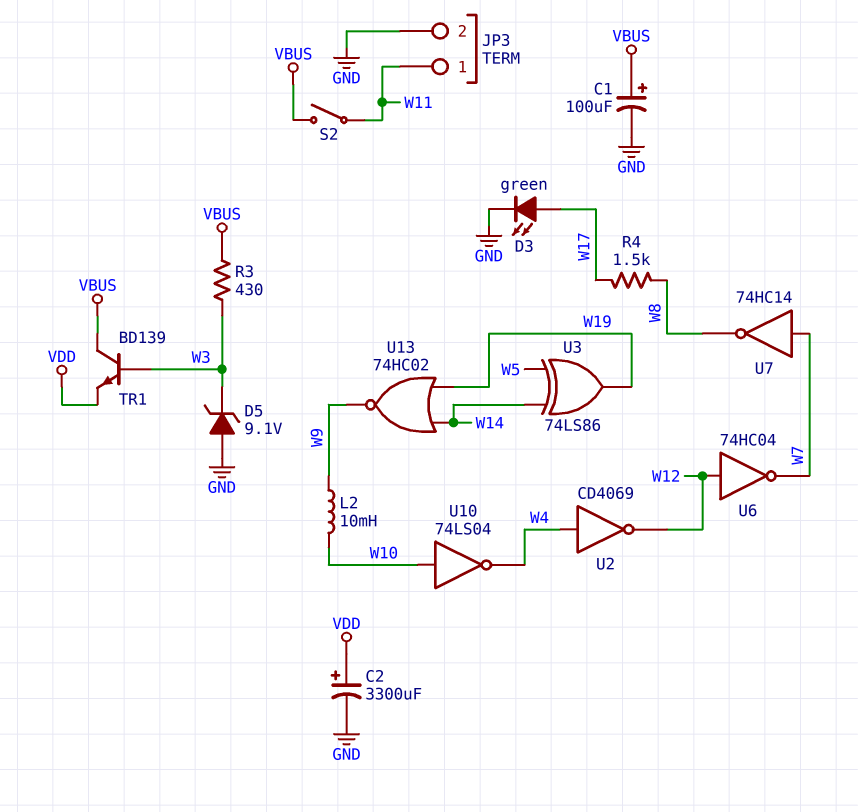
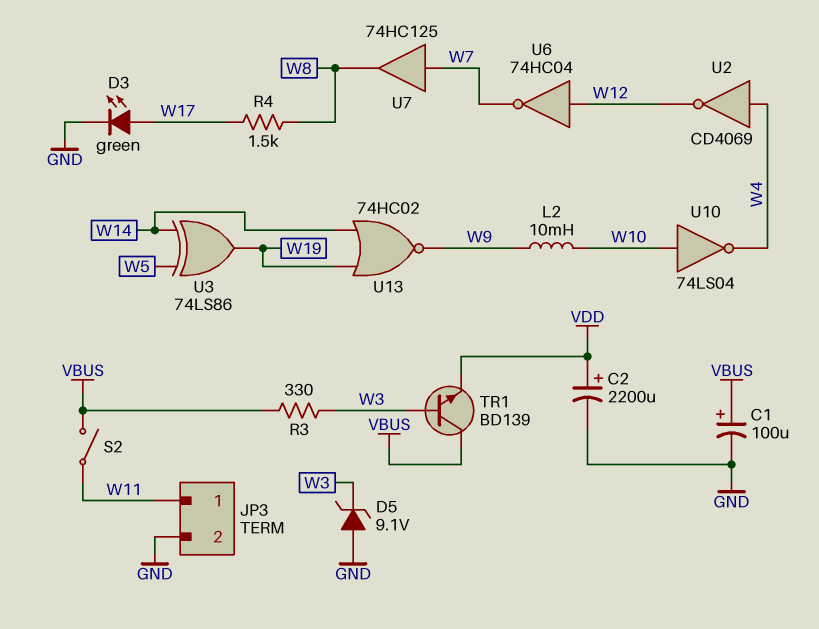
C2: 3300uF (plus VDD, minus GND) -> 2200uF (plus VDD, minus GND)
R3: 430 (VBUS, W3) -> 330 (VBUS, W3)
U7: NOT 74HC14 (in W7, out W8) -> buffer 74HC125 (in W7, out W8)

